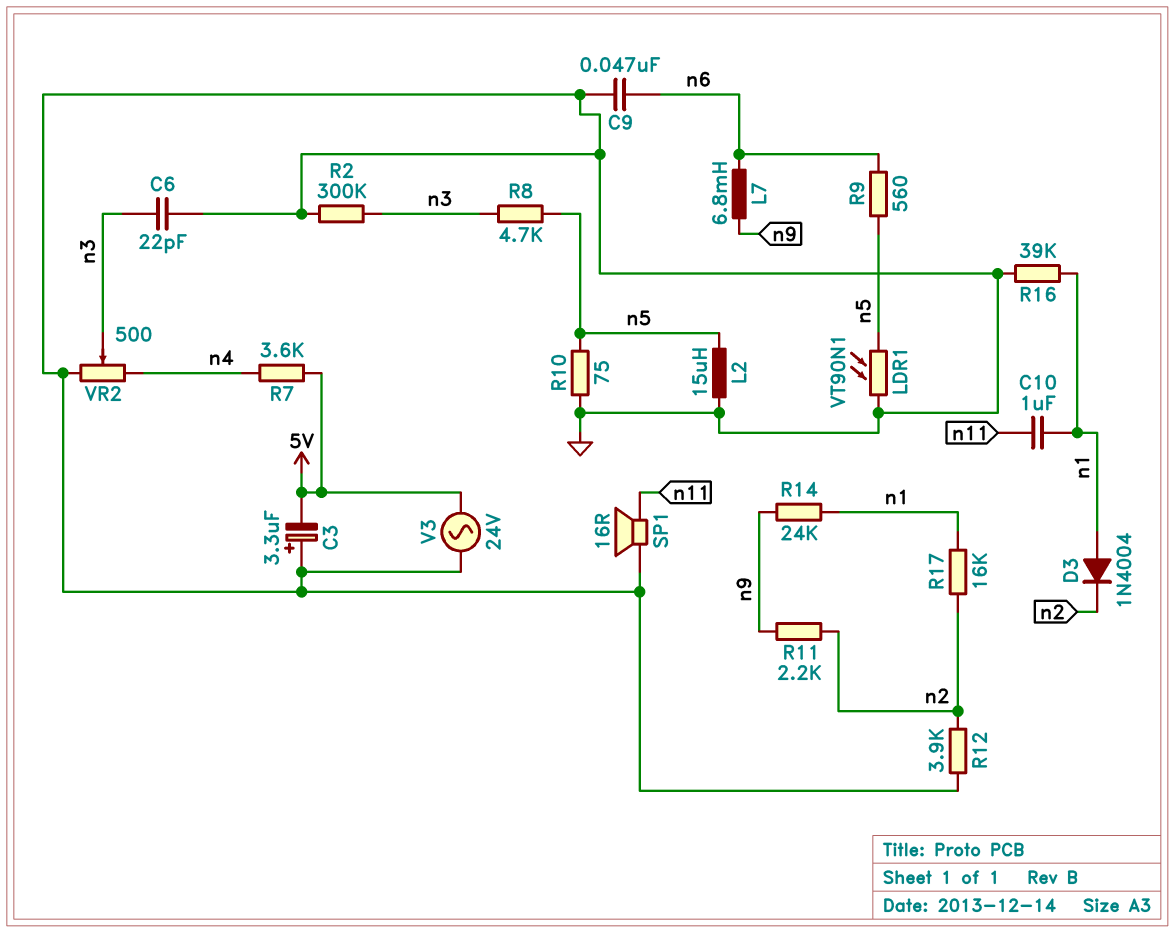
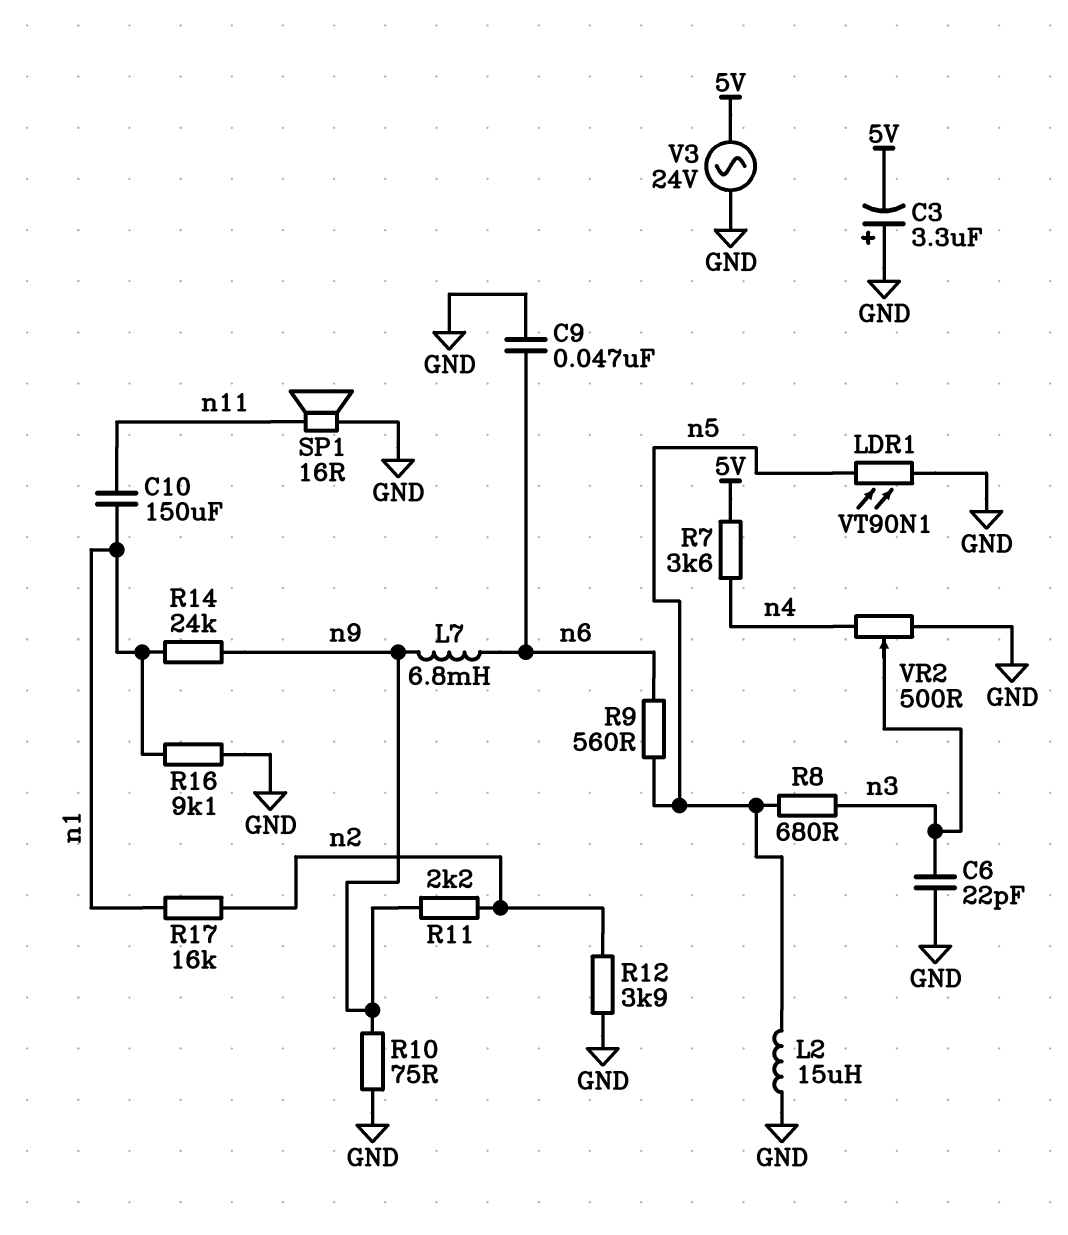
C10: 1uF (n1, n11) -> 150uF (n1, n11)
D3: diode 1N4004 (A n1, K n2) -> none
R2: 300k (GND, n3) -> none
R8: 4.7k (n3, n5) -> 680 (n3, n5)
R10: 75 (GND, n5) -> 75 (GND, n9)
R16: 39k (GND, n1) -> 9.1k (GND, n1)

